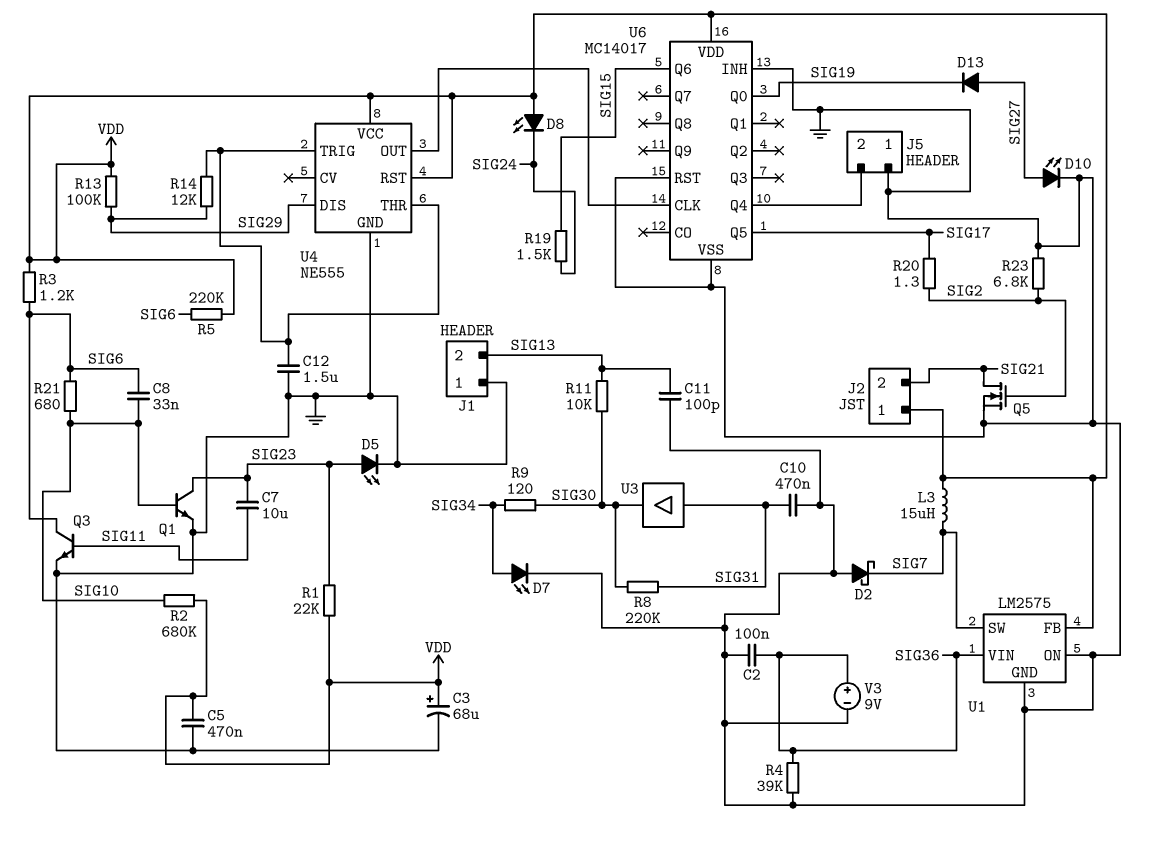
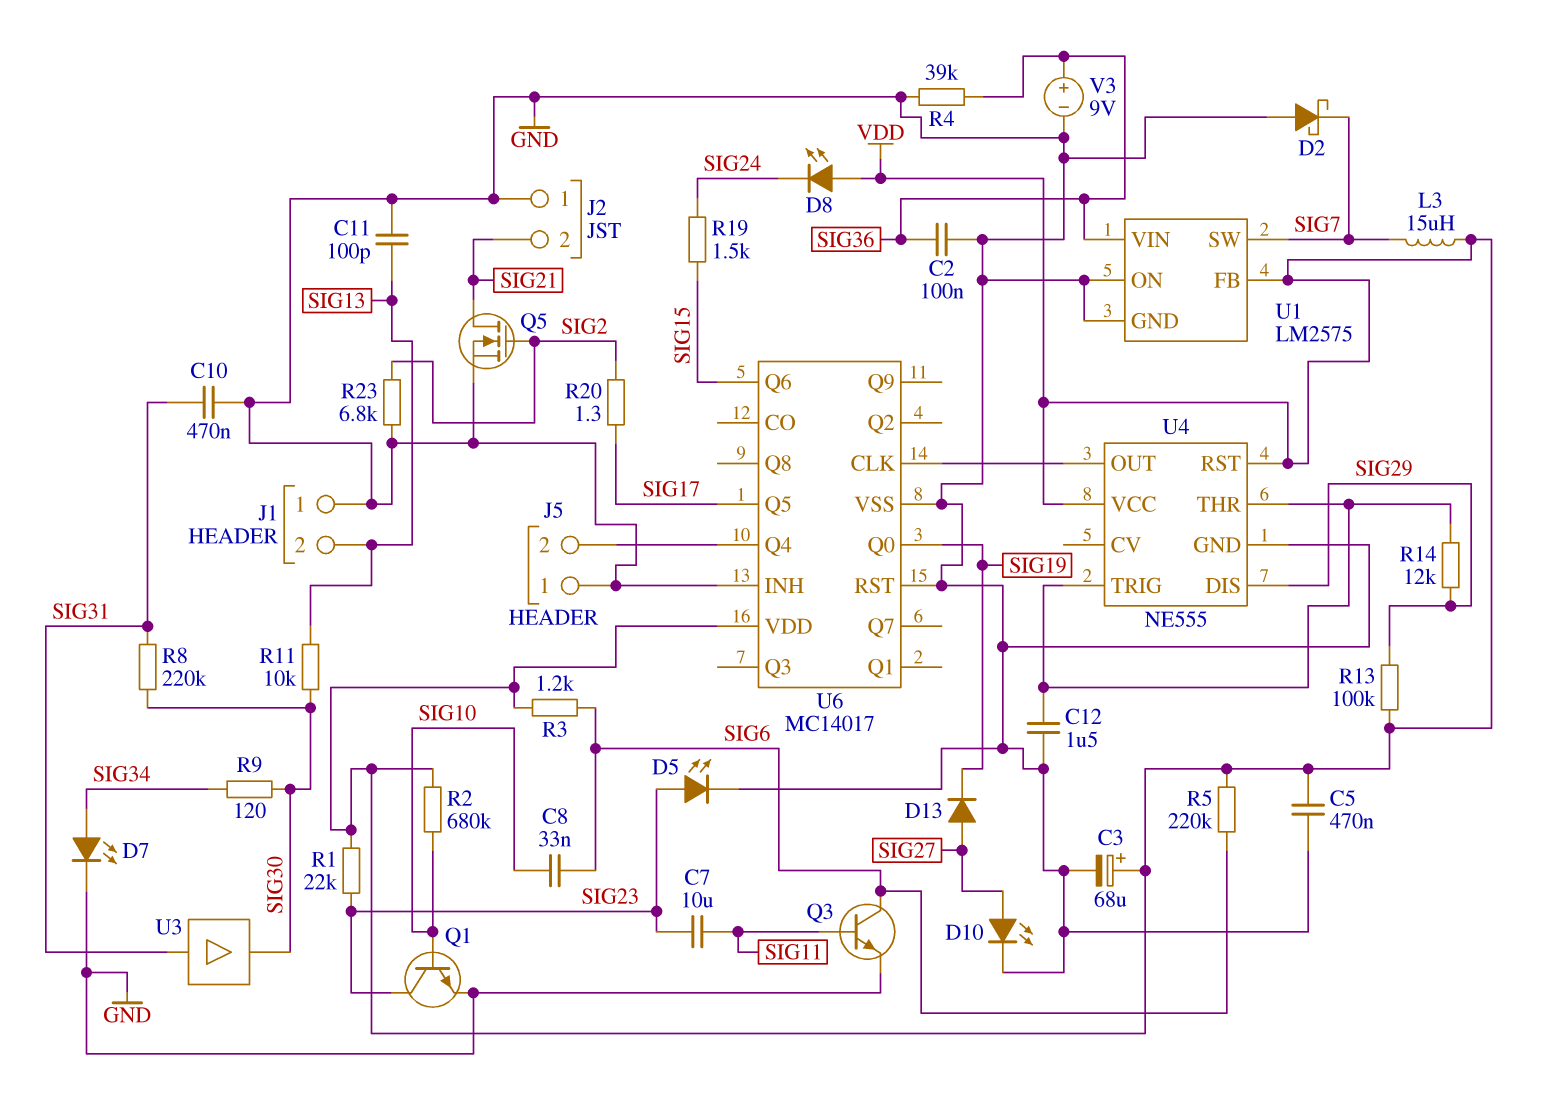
J2 pin 1: VDD -> GND
R21: 680 (SIG6, SIG10) -> none

